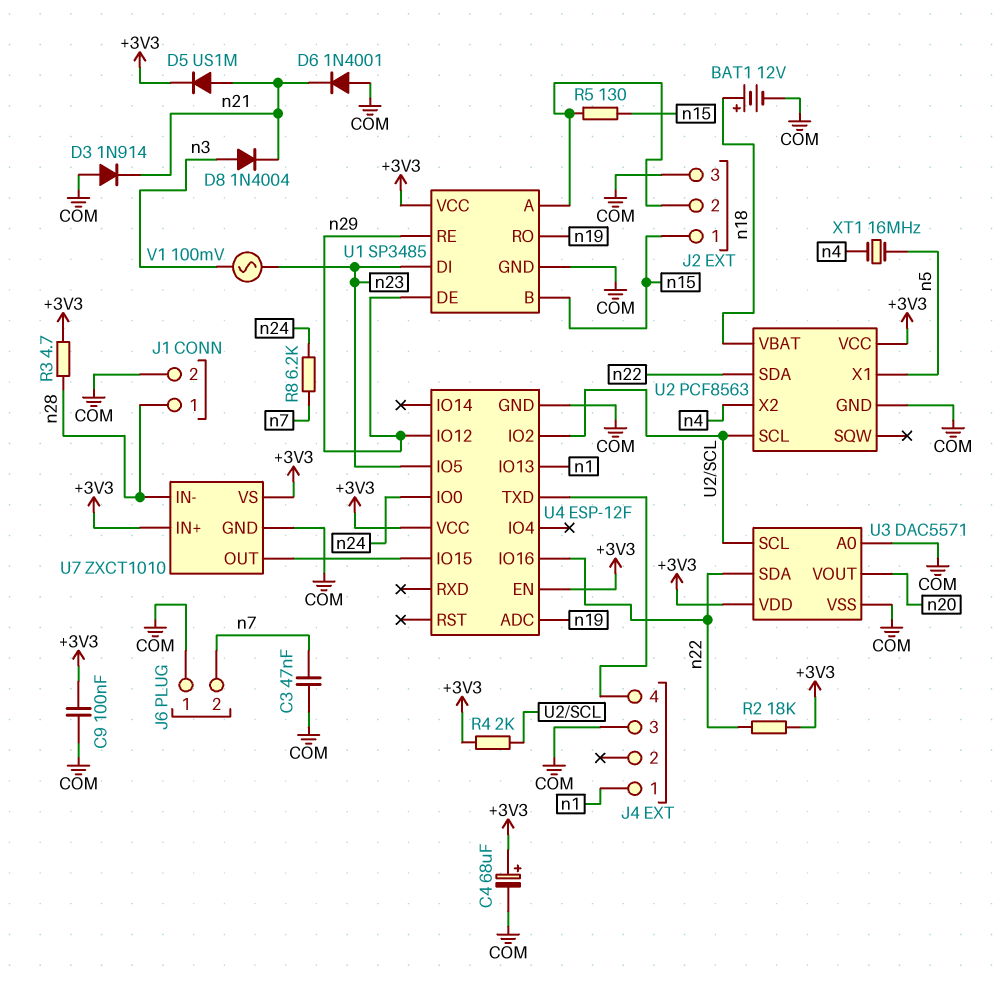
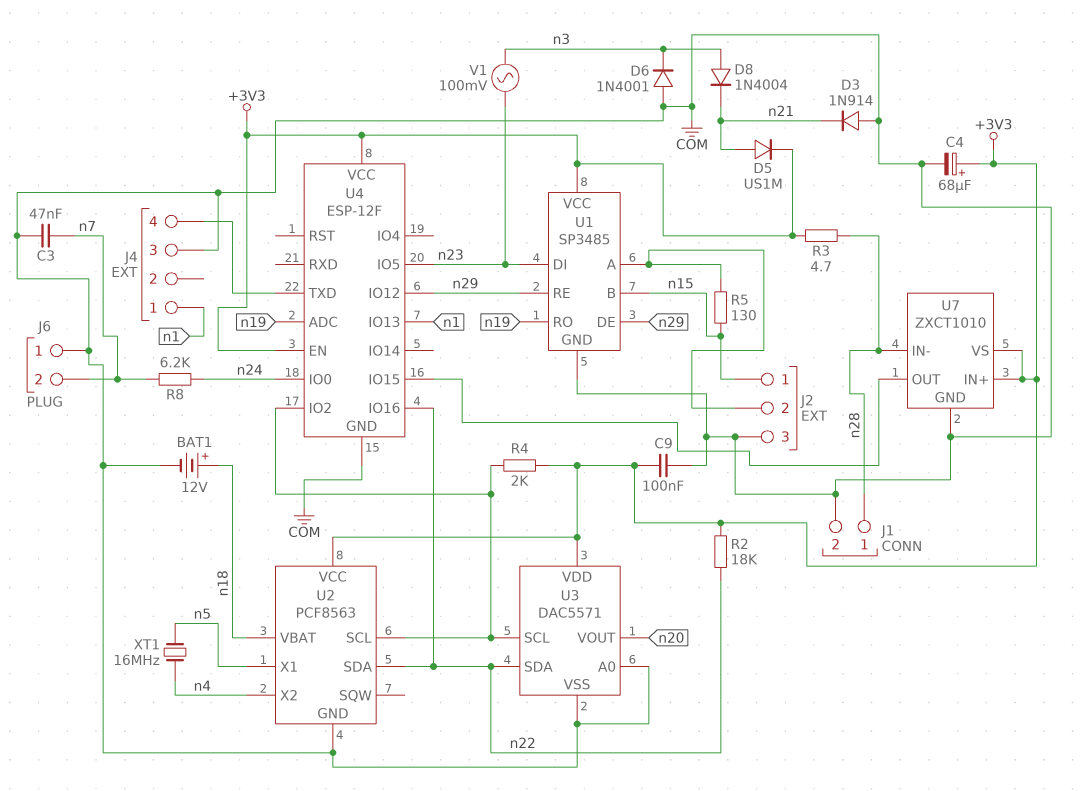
D6: diode 1N4001 (A COM, K n21) -> diode 1N4001 (A COM, K n3)

